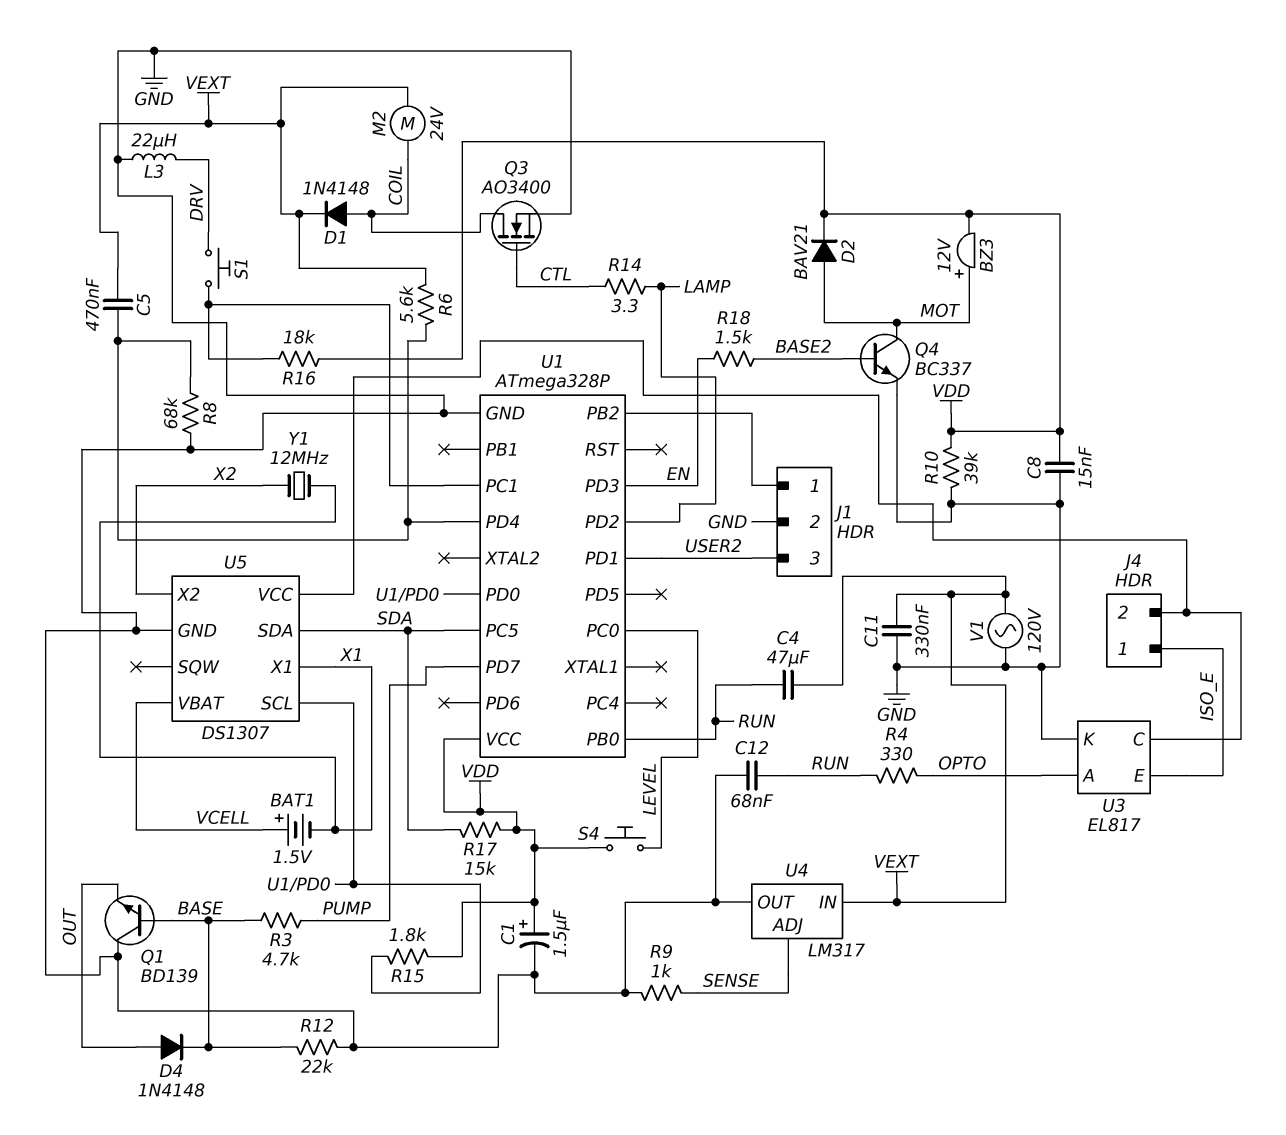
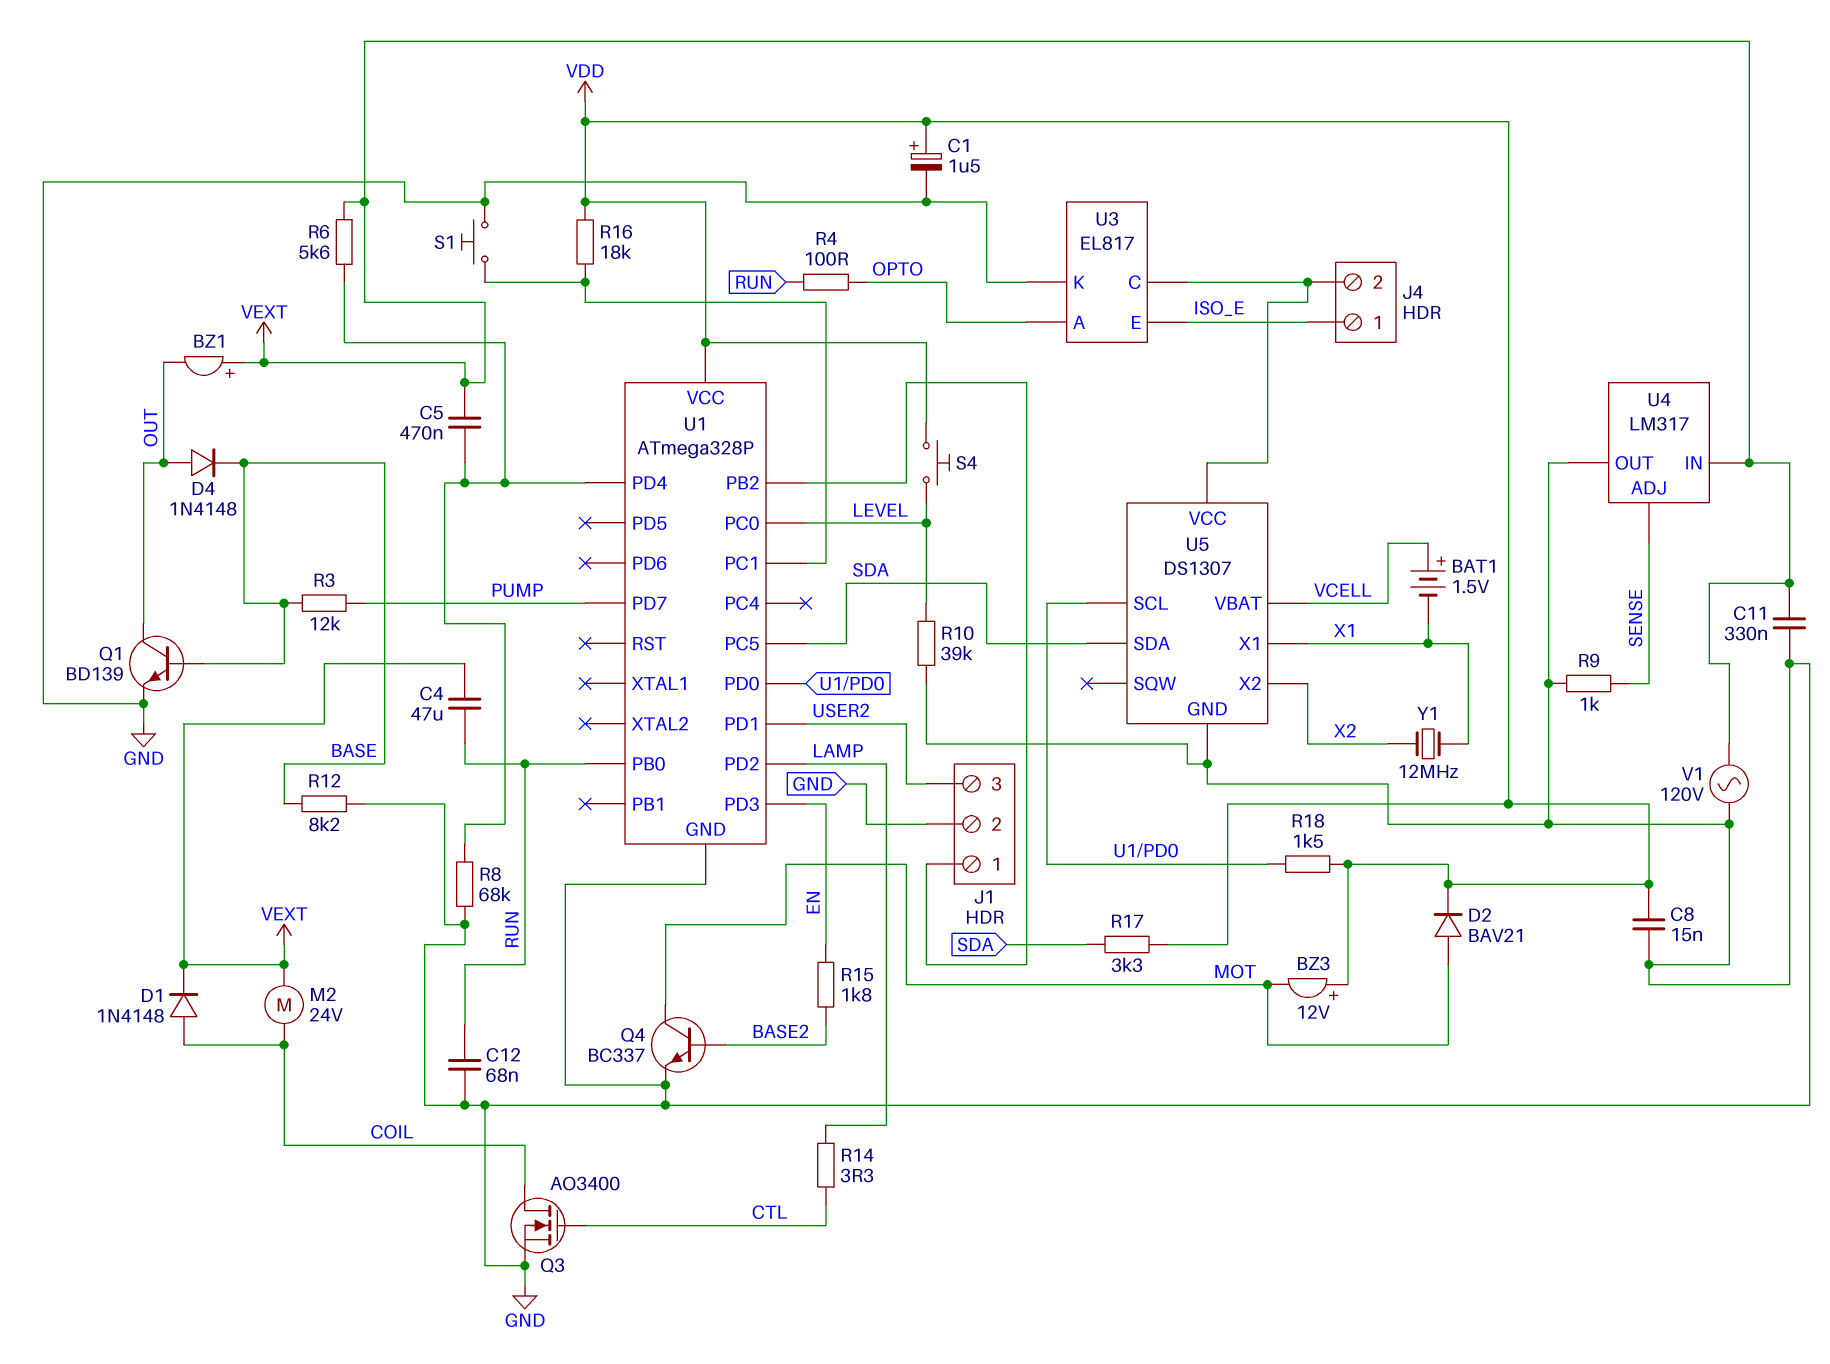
BZ1: none -> buzzer (plus VEXT, minus OUT)
BZ3: buzzer 12V (plus MOT, minus VDD) -> buzzer 12V (plus VDD, minus MOT)
L3: 22uH (DRV, GND) -> none
Q1: NPN BD139 (B BASE, C GND, E OUT) -> NPN BD139 (B BASE, C OUT, E GND)
R3: 4.7k (BASE, PUMP) -> 12k (BASE, PUMP)
R4: 330 (OPTO, RUN) -> 100 (OPTO, RUN)
R10: 39k (GND, VDD) -> 39k (GND, LEVEL)
R12: 22k (BASE, GND) -> 8.2k (BASE, GND)
R15: 1.8k (U1/PD0, VDD) -> 1.8k (BASE2, EN)
R17: 15k (SDA, VDD) -> 3.3k (SDA, VDD)
R18: 1.5k (BASE2, EN) -> 1.5k (U1/PD0, VDD)
S1: button (DRV, U1/PC1) -> button (GND, U1/PC1)

